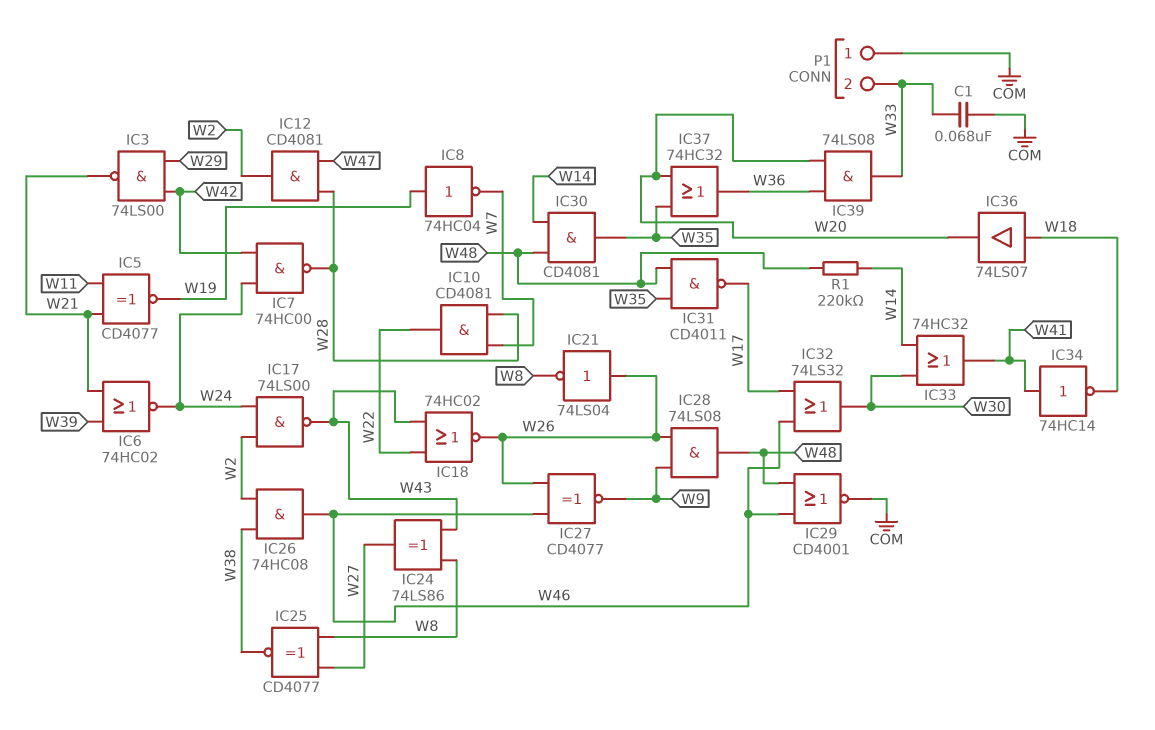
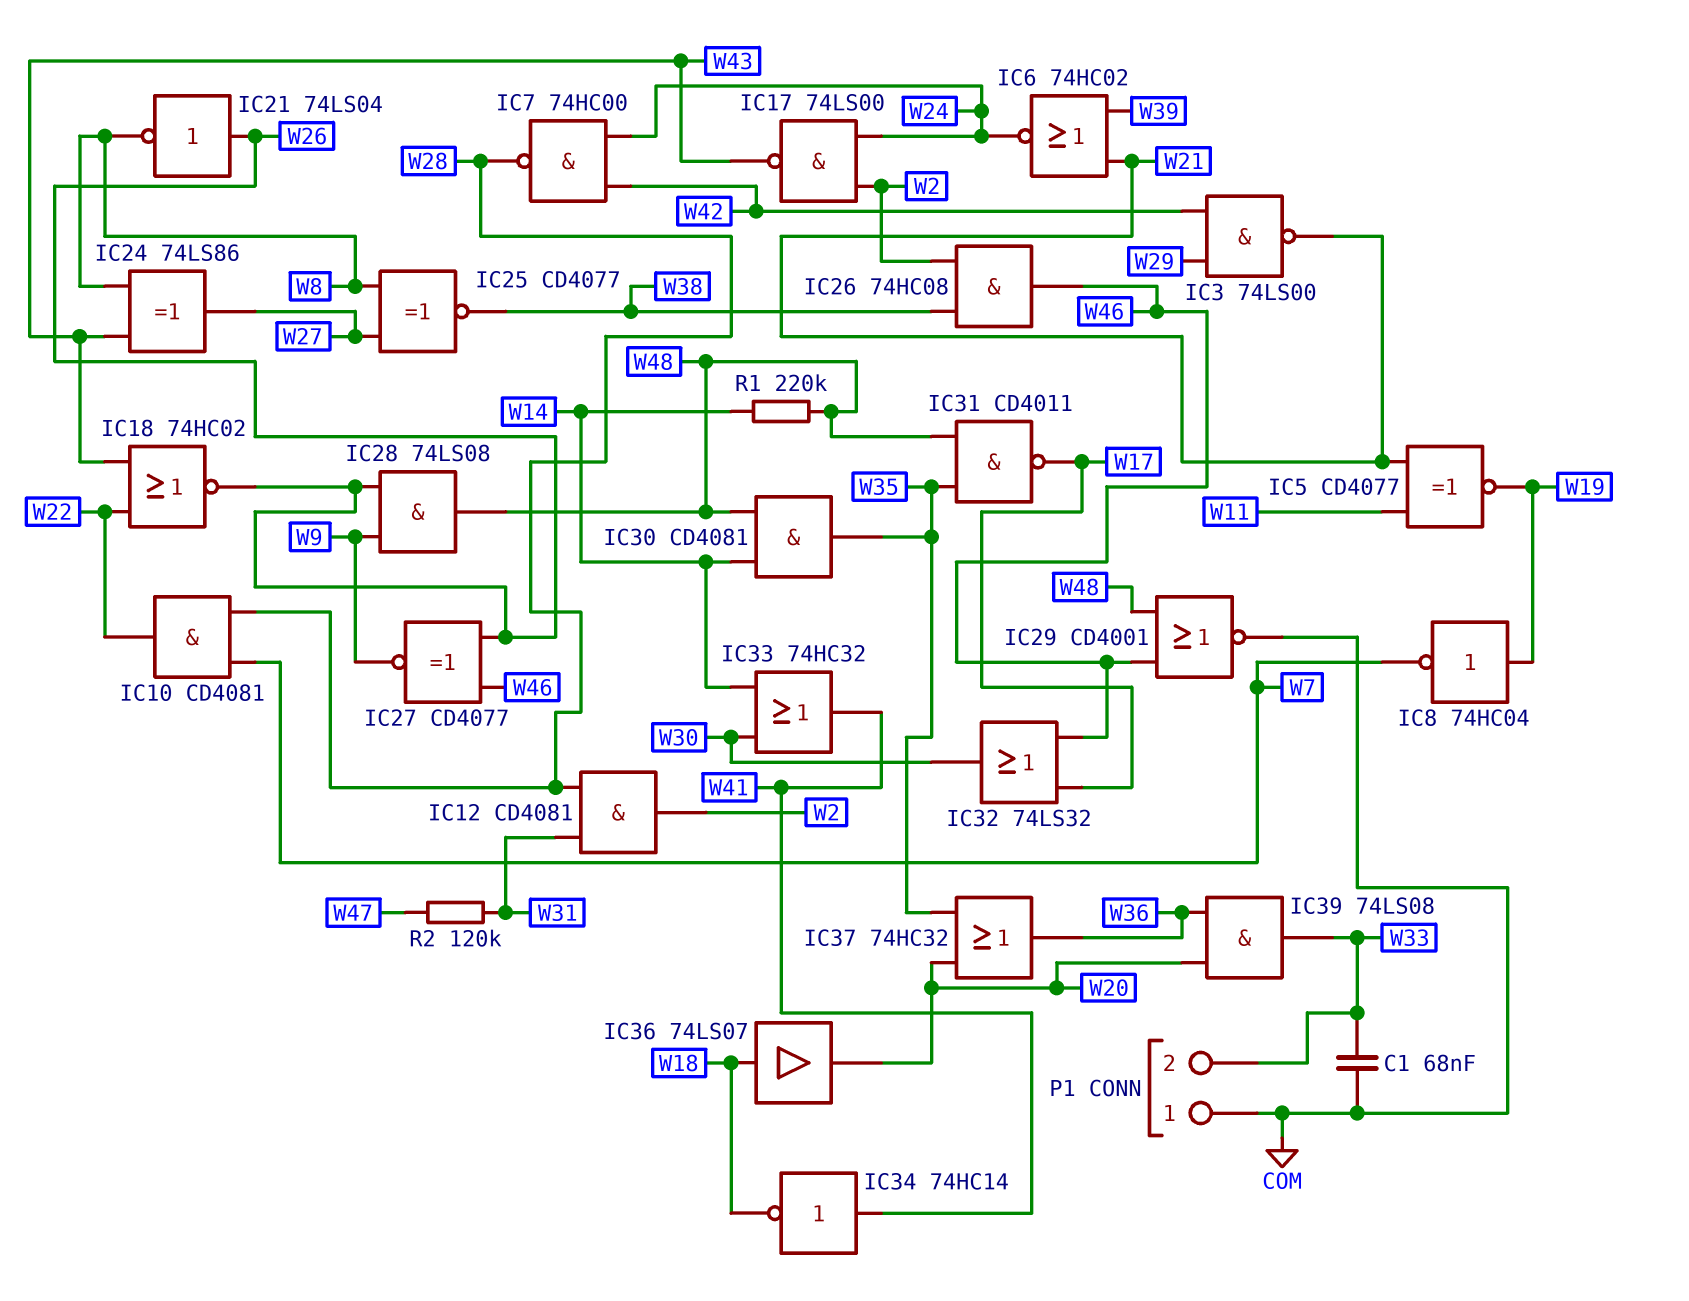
IC12: AND CD4081 (in W28, in W47, out W2) -> AND CD4081 (in W28, in W31, out W2)
R2: none -> 120k (W31, W47)

